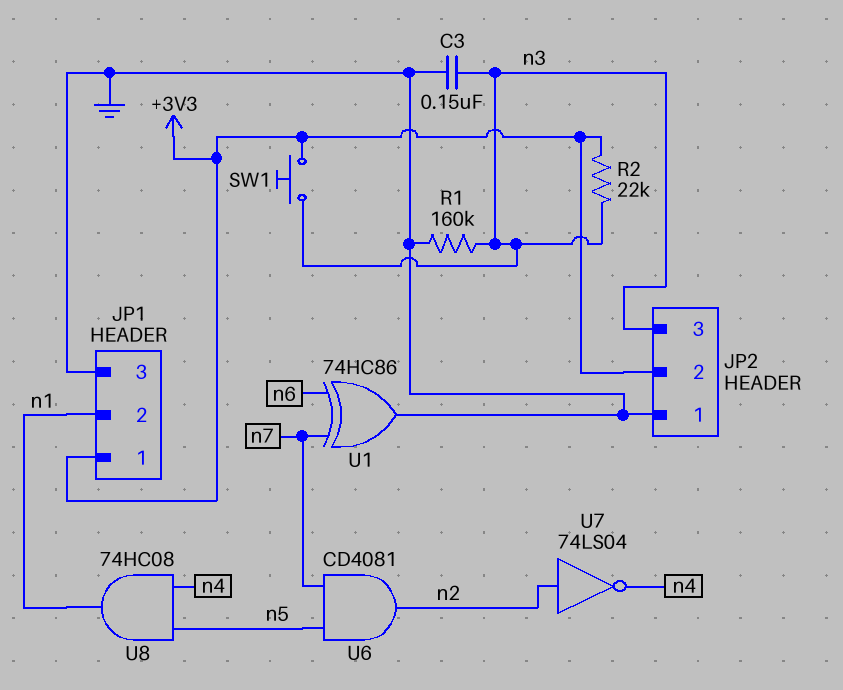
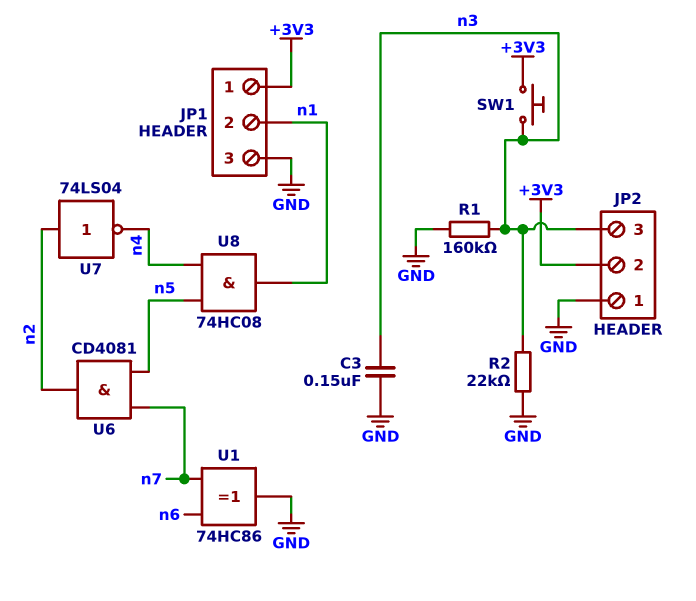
R2: 22k (+3V3, n3) -> 22k (GND, n3)

